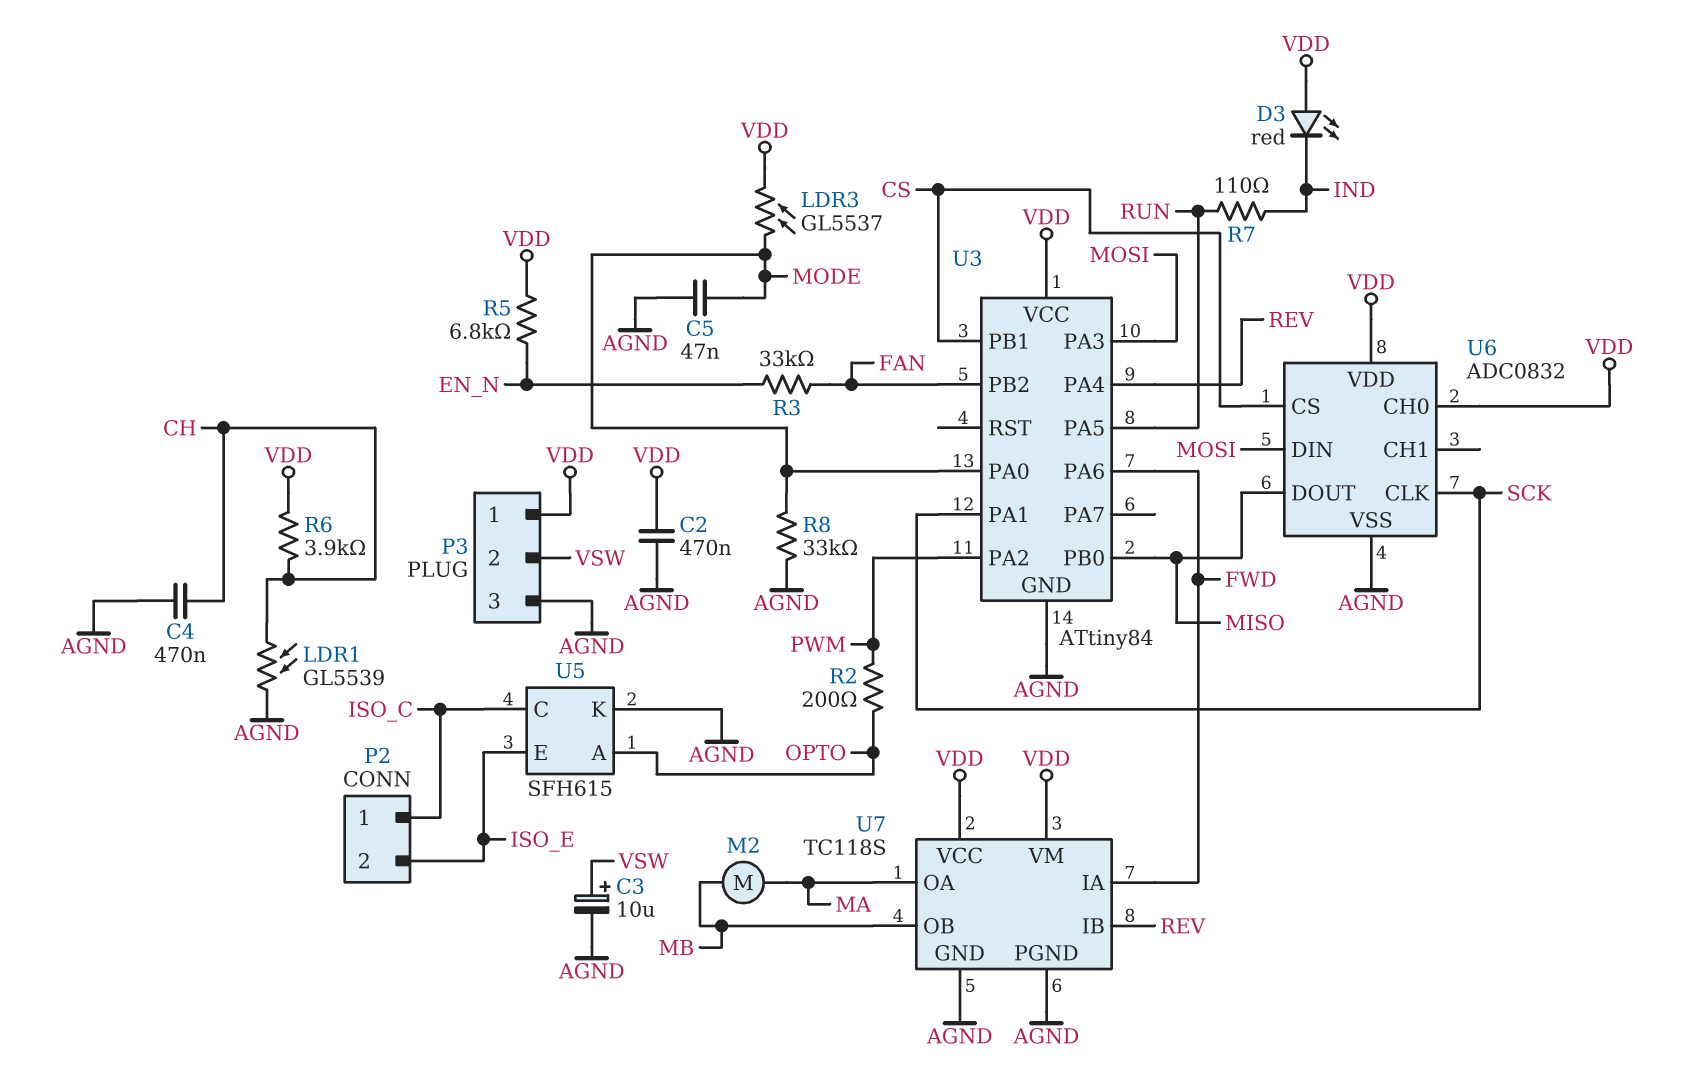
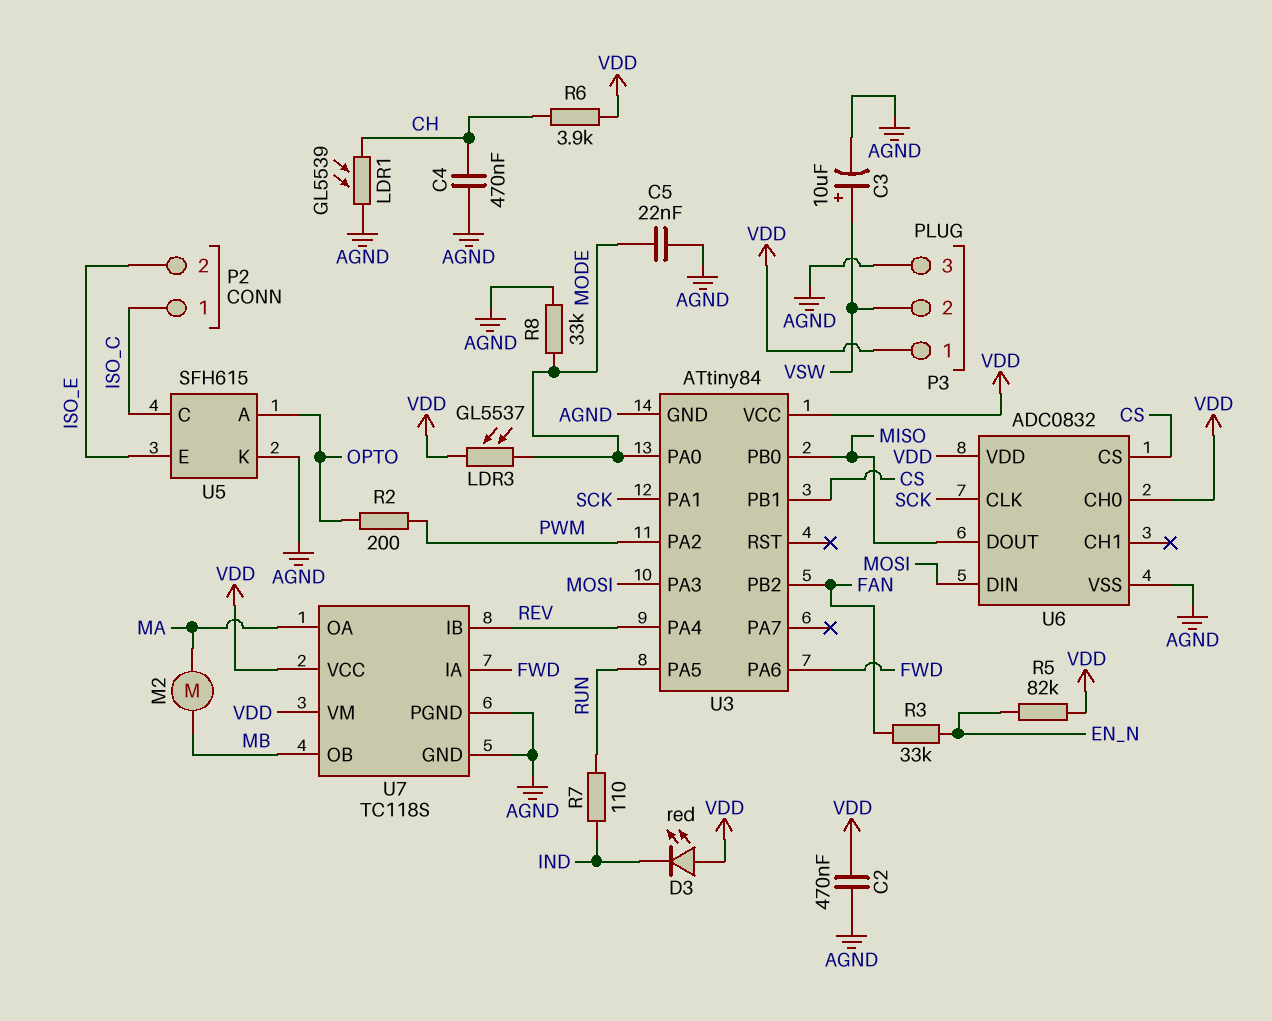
C5: 47nF (AGND, MODE) -> 22nF (AGND, MODE)
R5: 6.8k (EN_N, VDD) -> 82k (EN_N, VDD)

